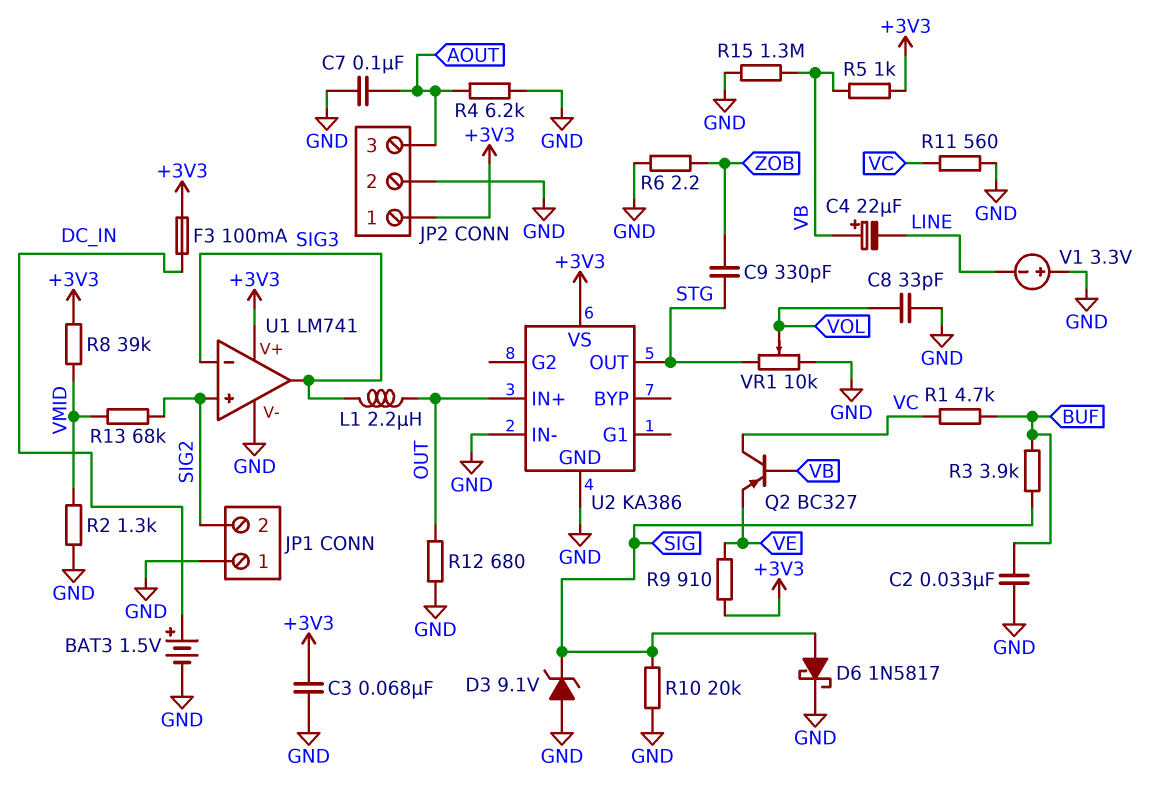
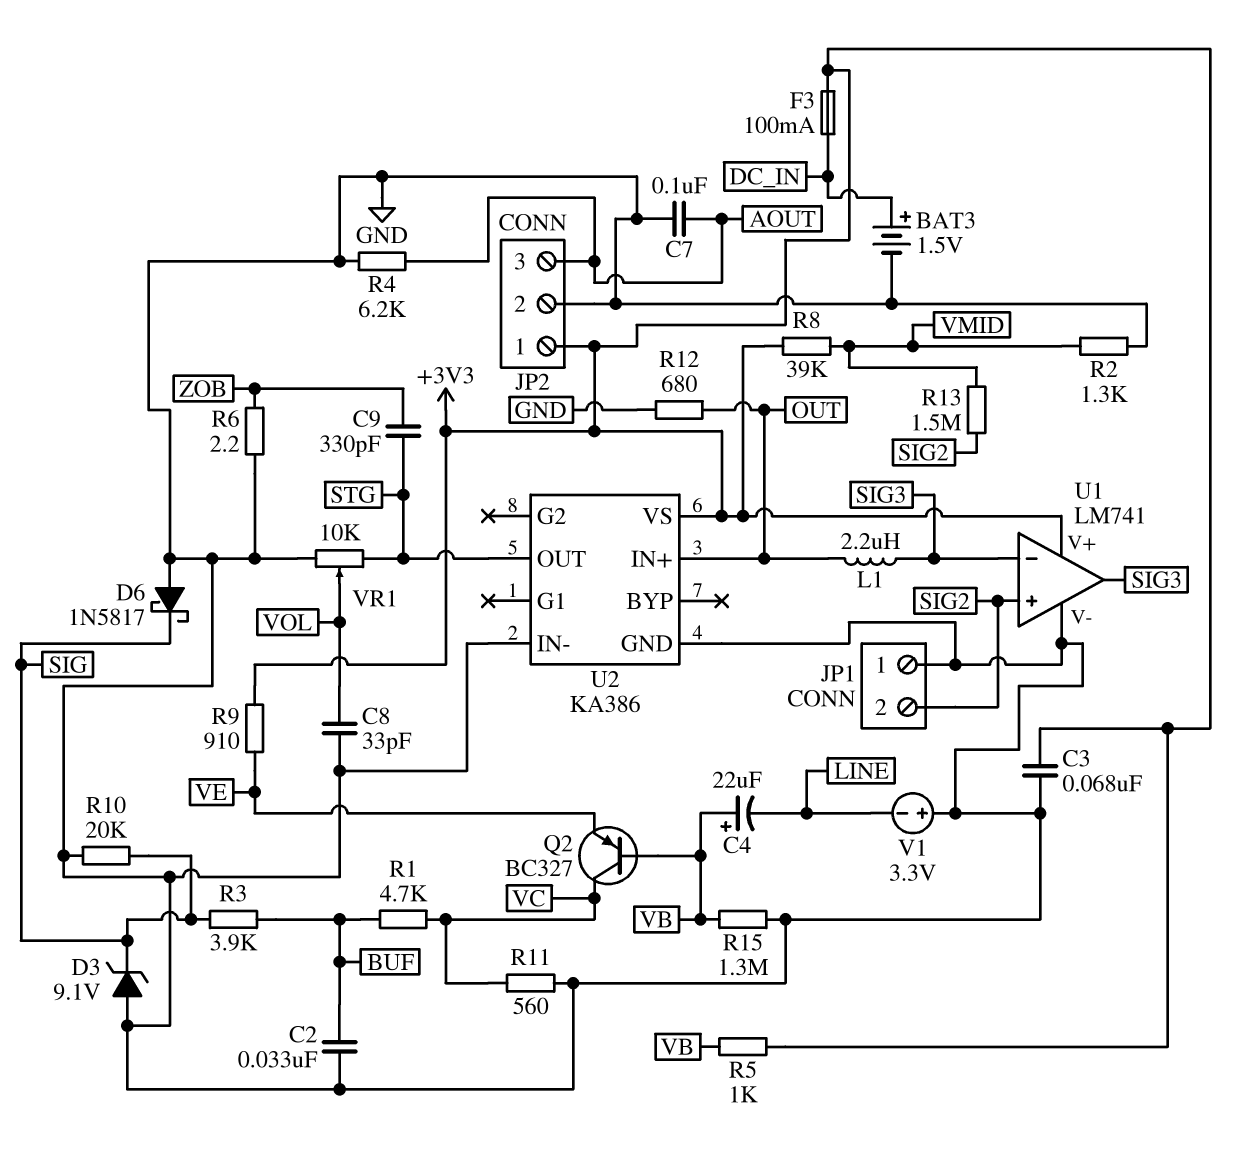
D6: schottky 1N5817 (A SIG, K GND) -> schottky 1N5817 (A GND, K SIG)
R13: 68k (SIG2, VMID) -> 1.5M (SIG2, VMID)

